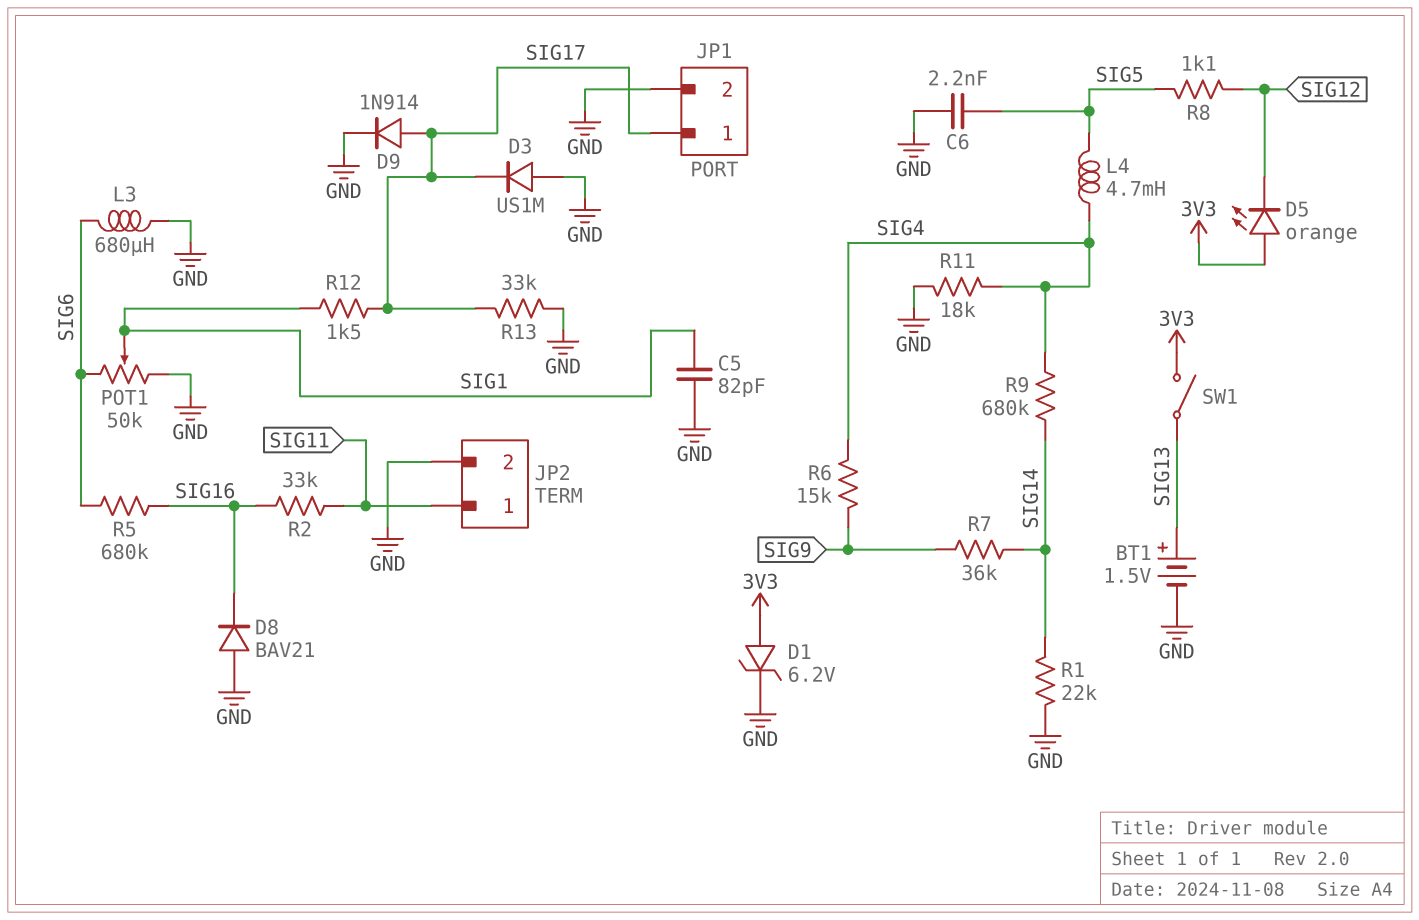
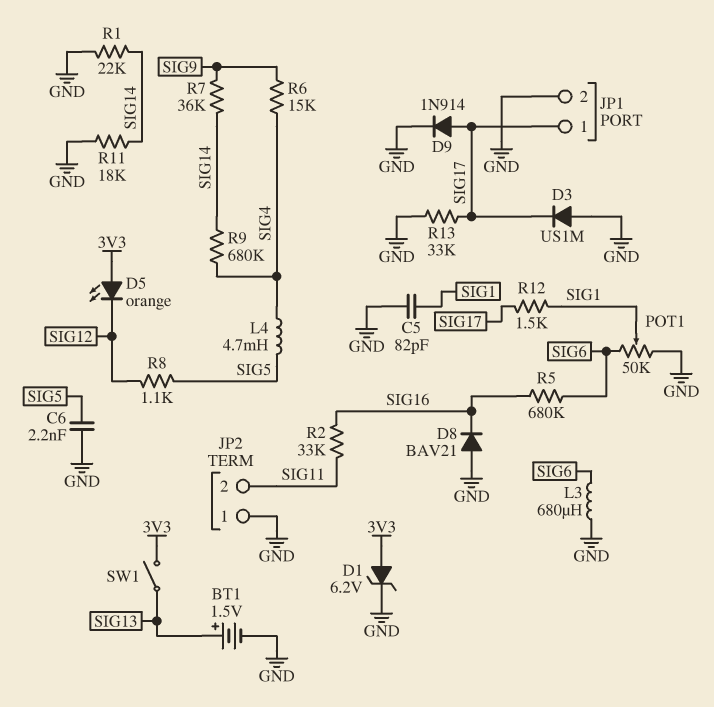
JP2 pin 1: SIG11 -> GND
JP2 pin 2: GND -> SIG11
R11: 18k (GND, SIG4) -> 18k (GND, SIG14)

